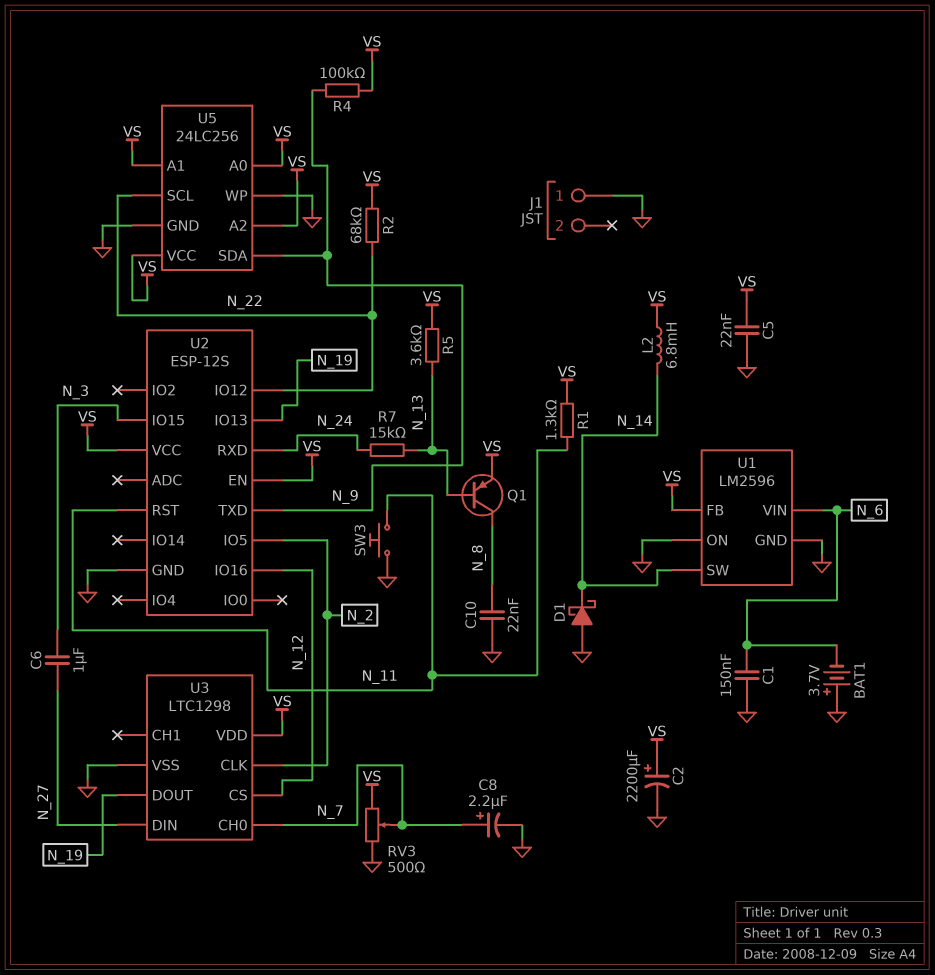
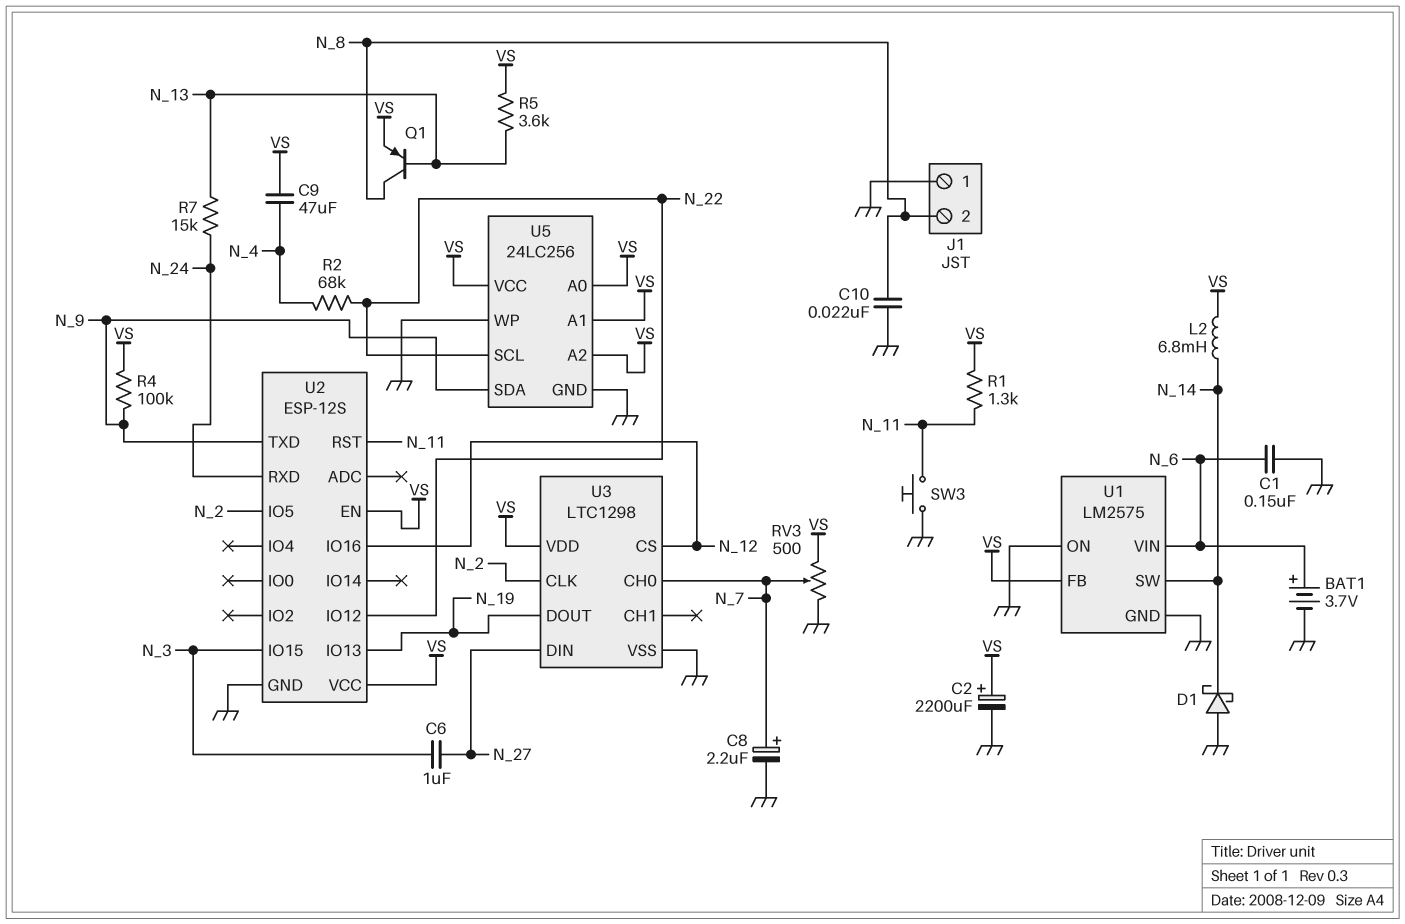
BAT1: 3.7V (plus GND, minus N_6) -> 3.7V (plus N_6, minus GND)
C5: 22nF (GND, VS) -> none
C9: none -> 47uF (N_4, VS)
J1 pin 2: none -> N_8
R2: 68k (N_22, VS) -> 68k (N_4, N_22)
U1: LM2596 -> LM2575

